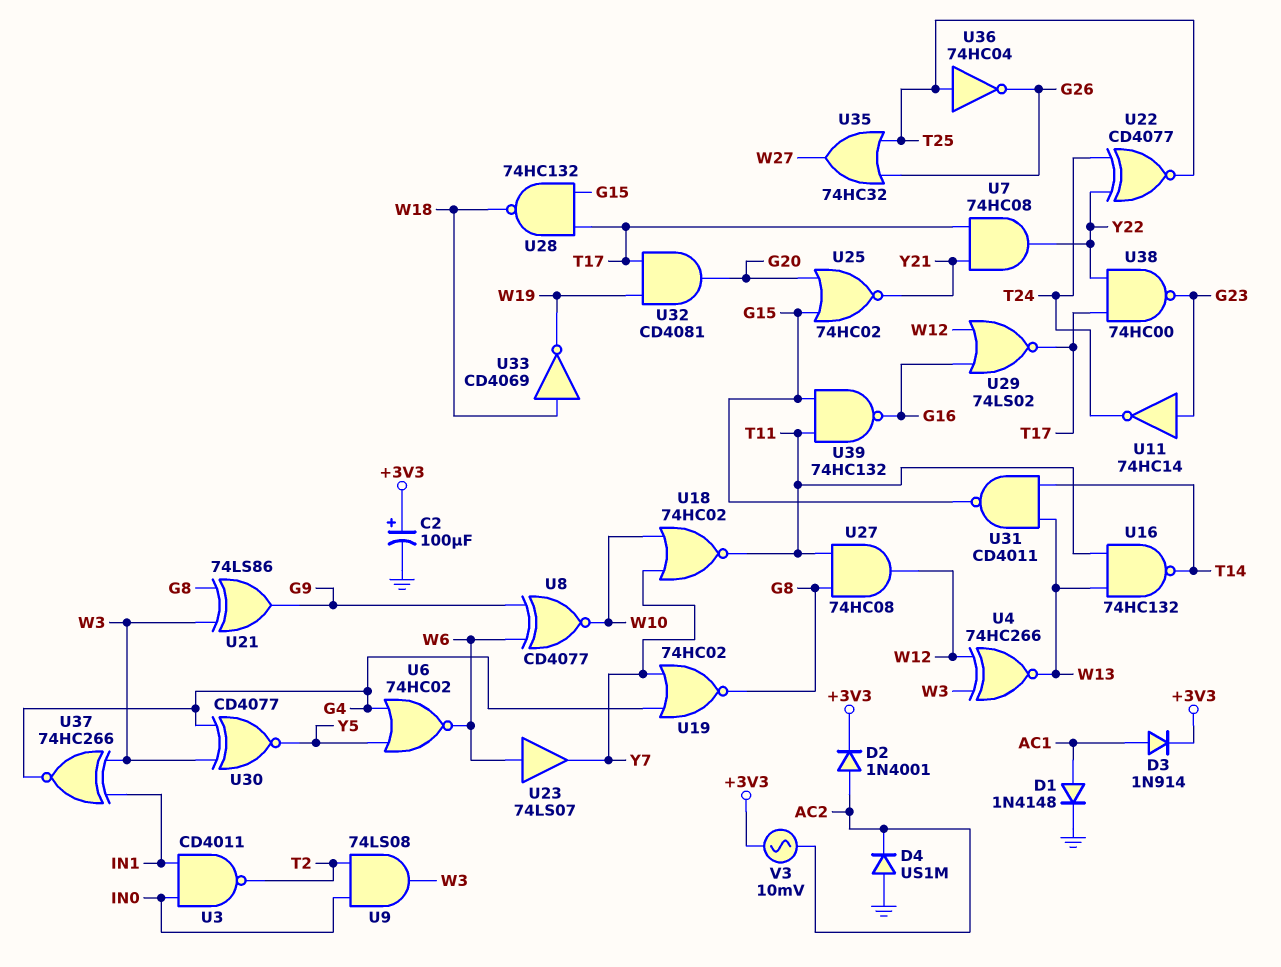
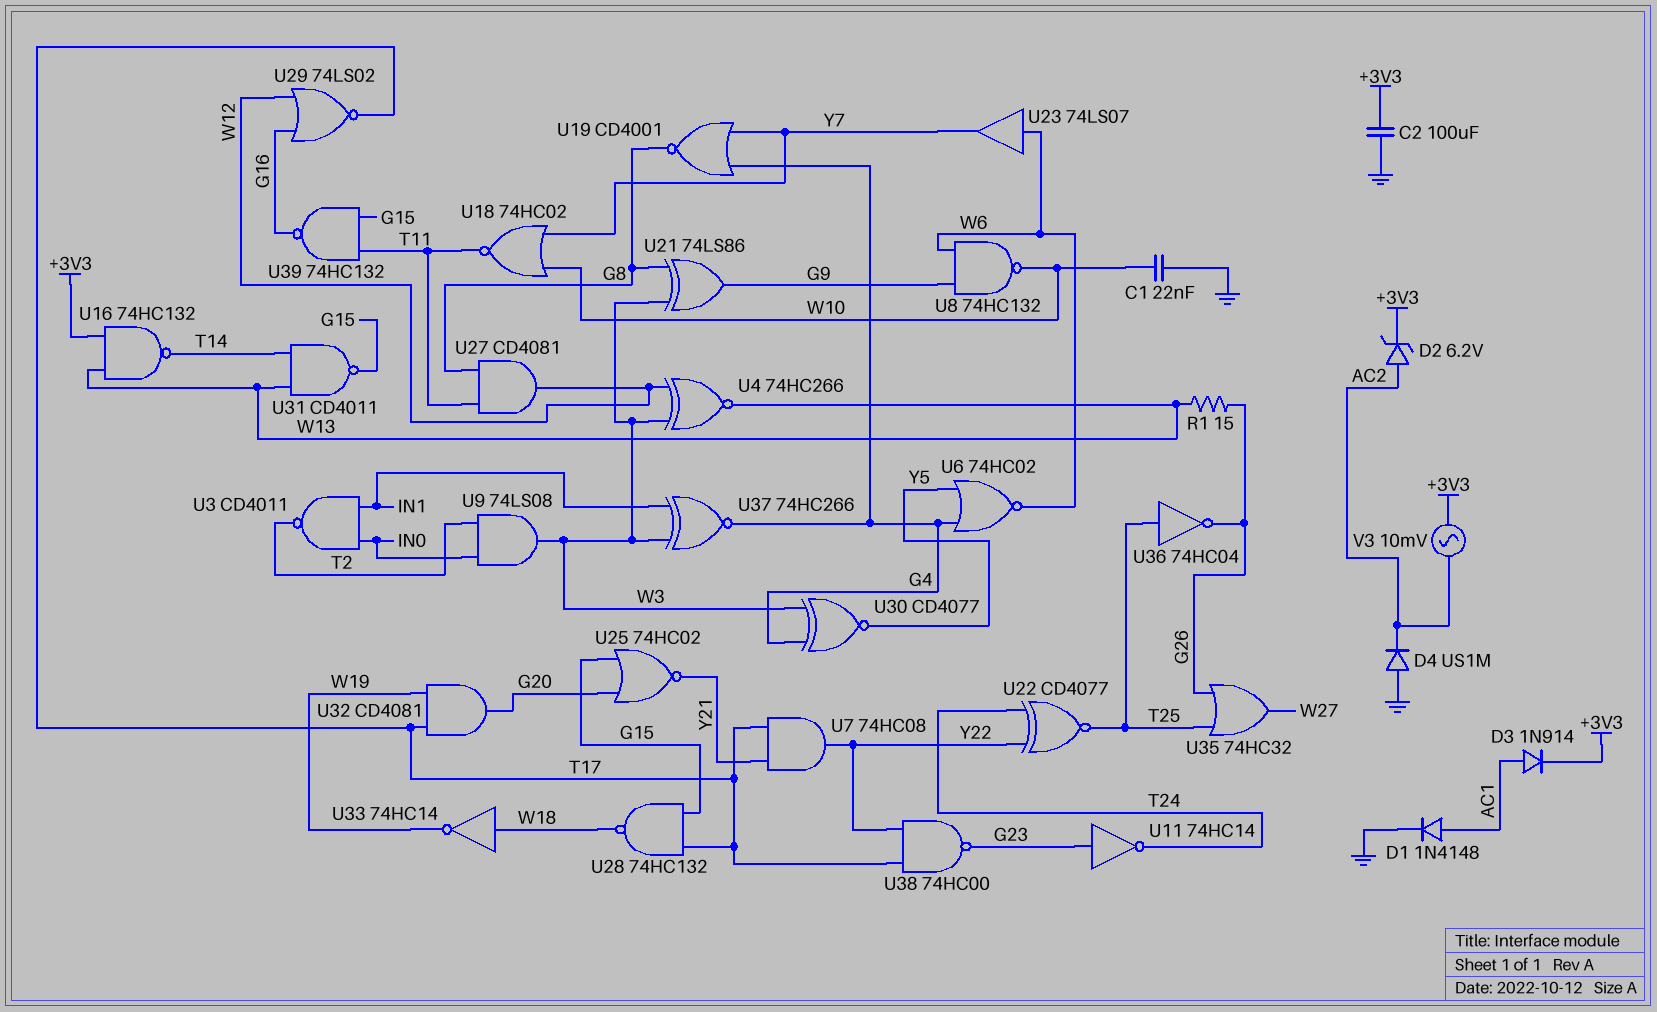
C1: none -> 22nF (GND, W10)
C2: 100uF (plus +3V3, minus GND) -> 100uF (+3V3, GND)
D2: diode 1N4001 (A AC2, K +3V3) -> zener 6.2V (A AC2, K +3V3)
R1: none -> 15 (G26, W13)
U8: XNOR CD4077 (in G9, in W6, out W10) -> NAND 74HC132 (in G9, in W6, out W10)
U16: NAND 74HC132 (in T11, in W13, out T14) -> NAND 74HC132 (in +3V3, in W13, out T14)
U19: NOR 74HC02 (in G4, in Y7, out G8) -> NOR CD4001 (in G4, in Y7, out G8)
U27: AND 74HC08 (in G8, in T11, out W12) -> AND CD4081 (in G8, in T11, out W12)
U33: NOT CD4069 (in W18, out W19) -> NOT 74HC14 (in W18, out W19)

